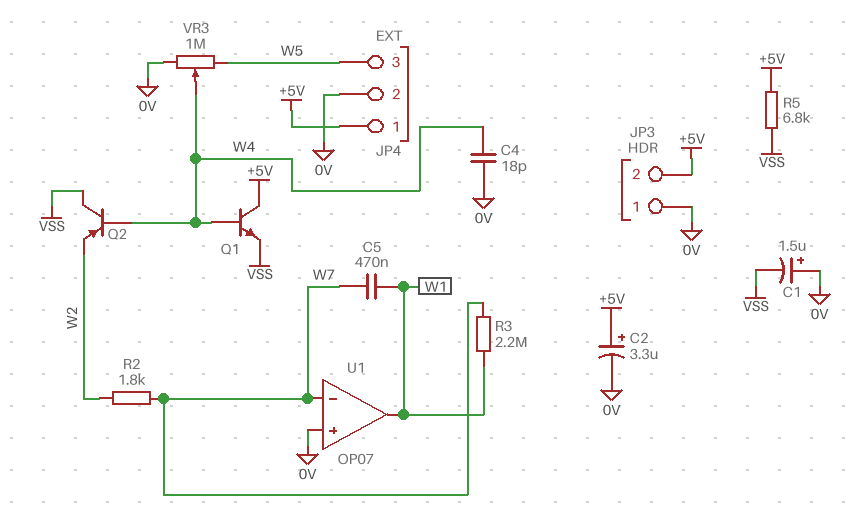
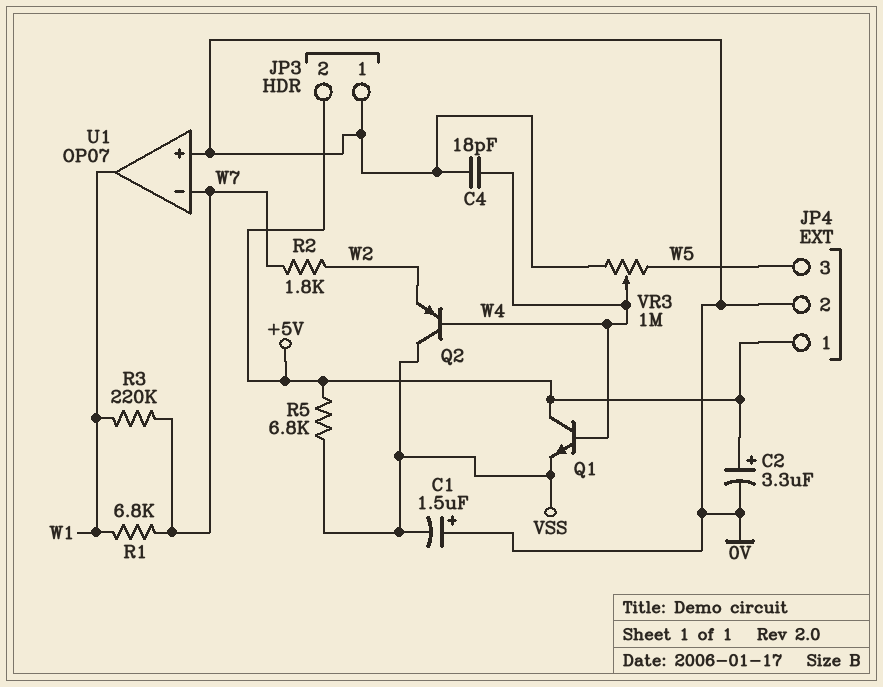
C5: 470nF (W1, W7) -> none
R1: none -> 6.8k (W1, W7)
R3: 2.2M (W1, W7) -> 220k (W1, W7)

